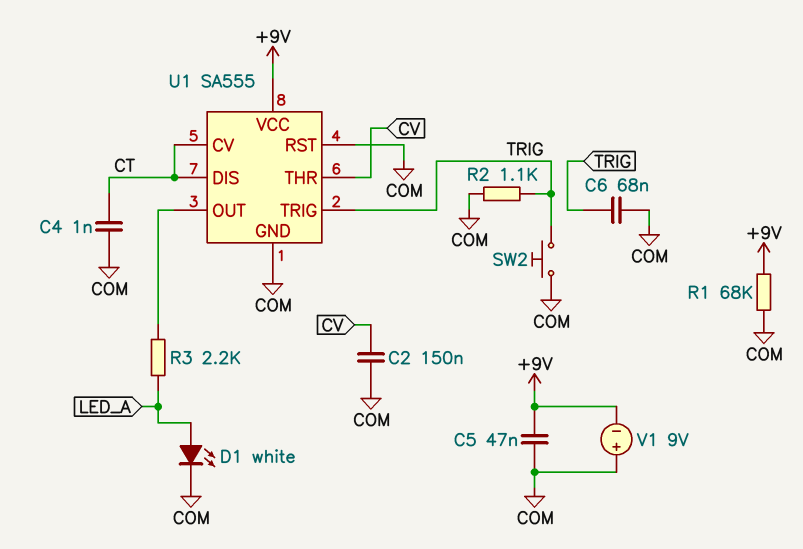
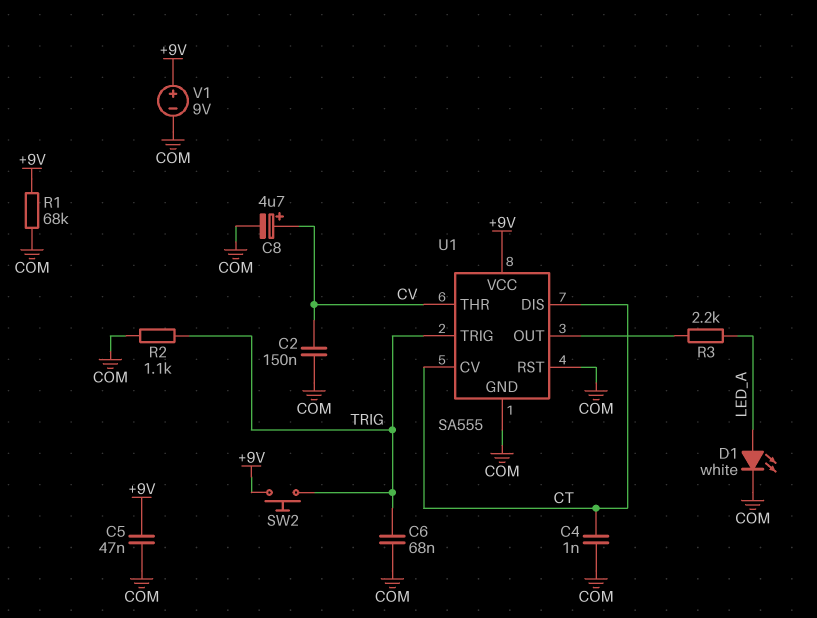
C8: none -> 4.7uF (plus CV, minus COM)
SW2: button (COM, TRIG) -> button (+9V, TRIG)
V1: 9V (plus COM, minus +9V) -> 9V (plus +9V, minus COM)

